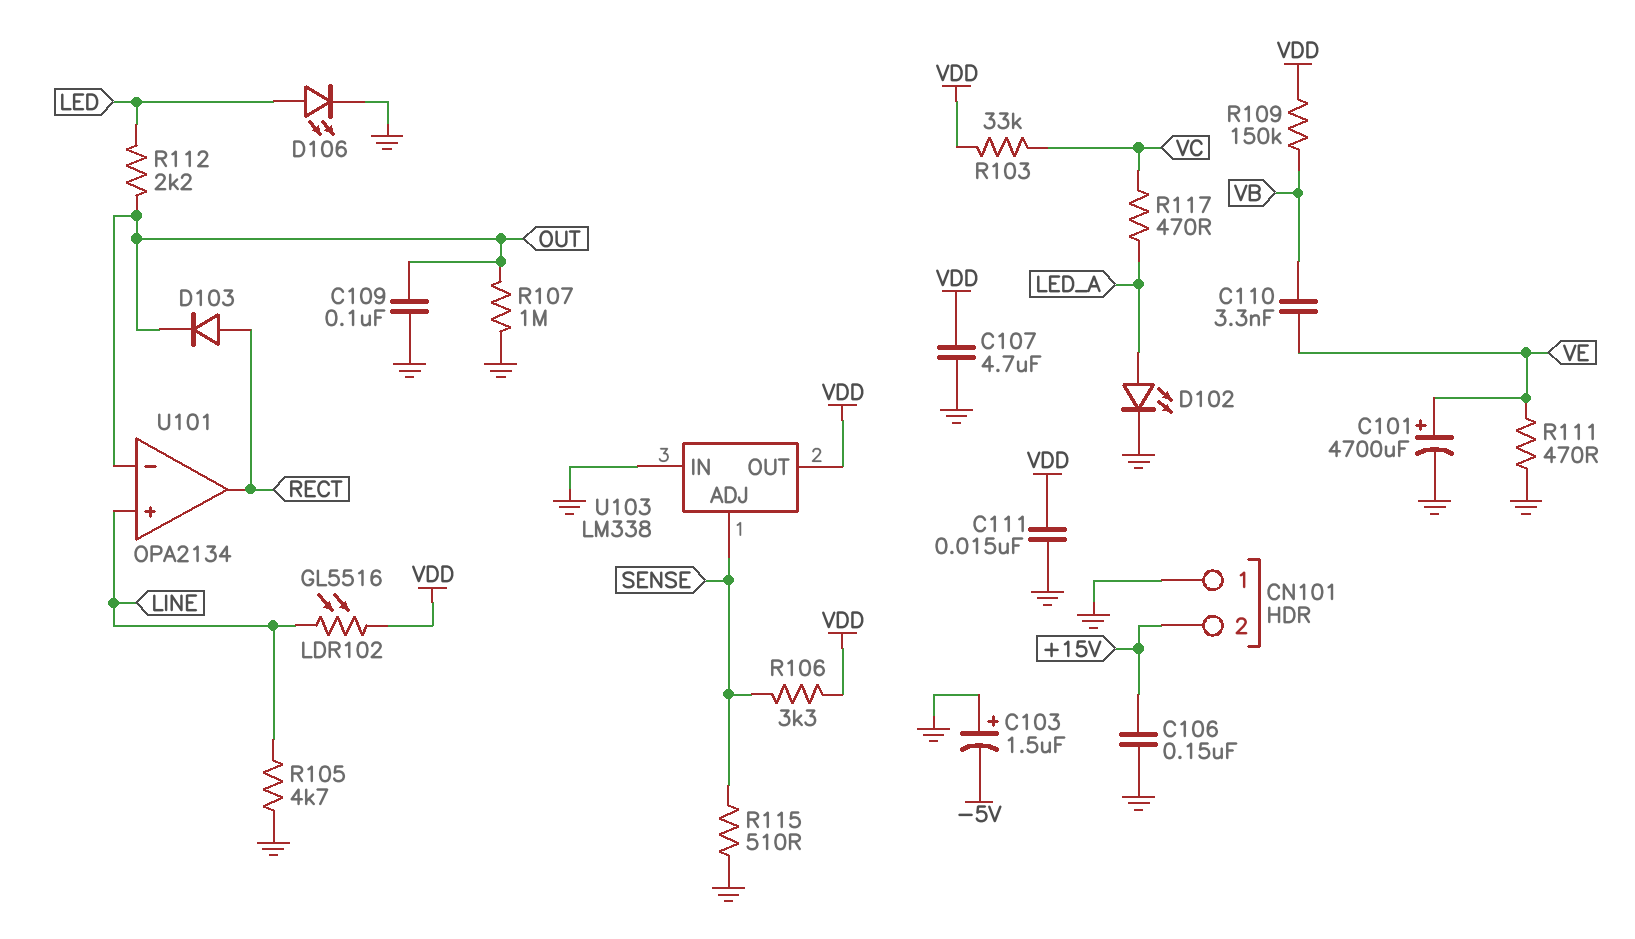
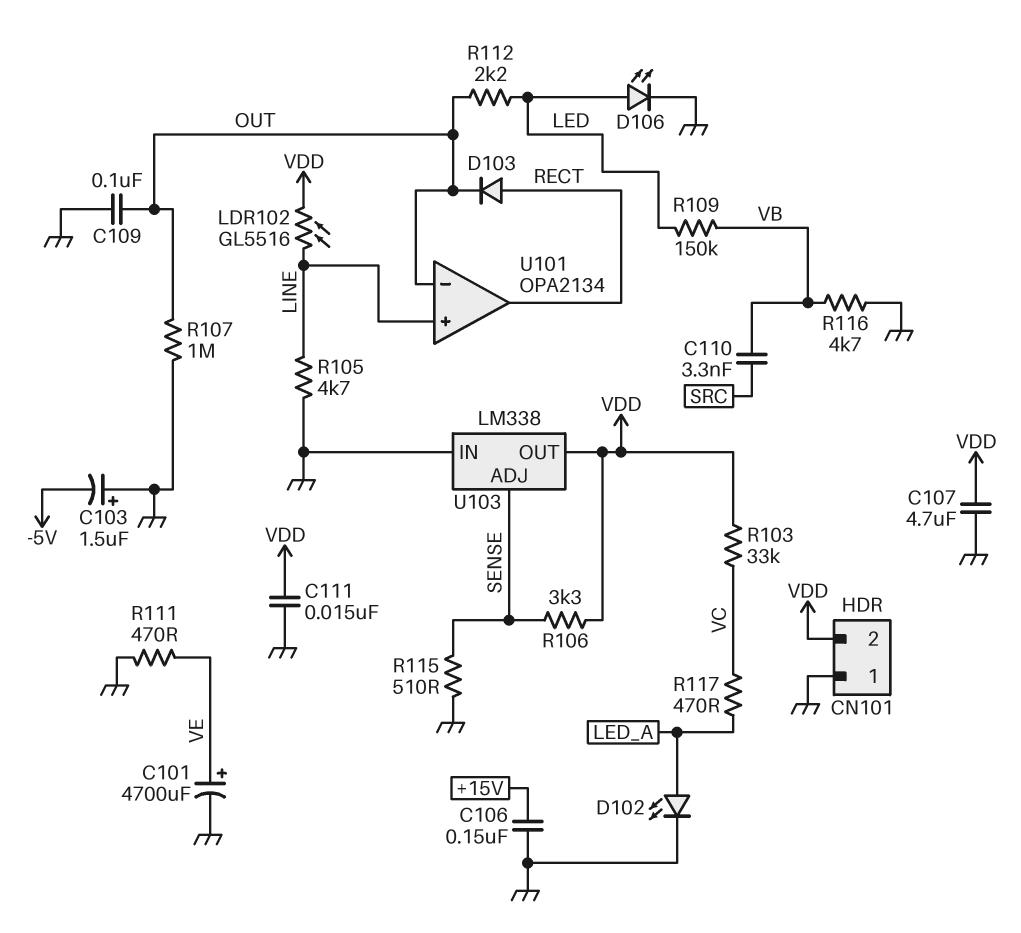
C110: 3.3nF (VB, VE) -> 3.3nF (SRC, VB)
CN101 pin 2: +15V -> VDD
R109: 150k (VB, VDD) -> 150k (LED, VB)
R116: none -> 4.7k (GND, VB)

